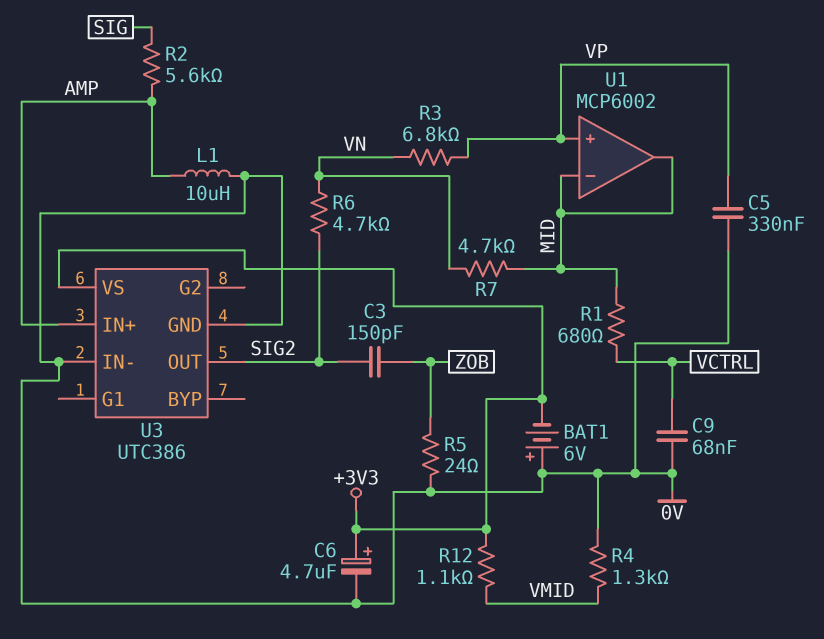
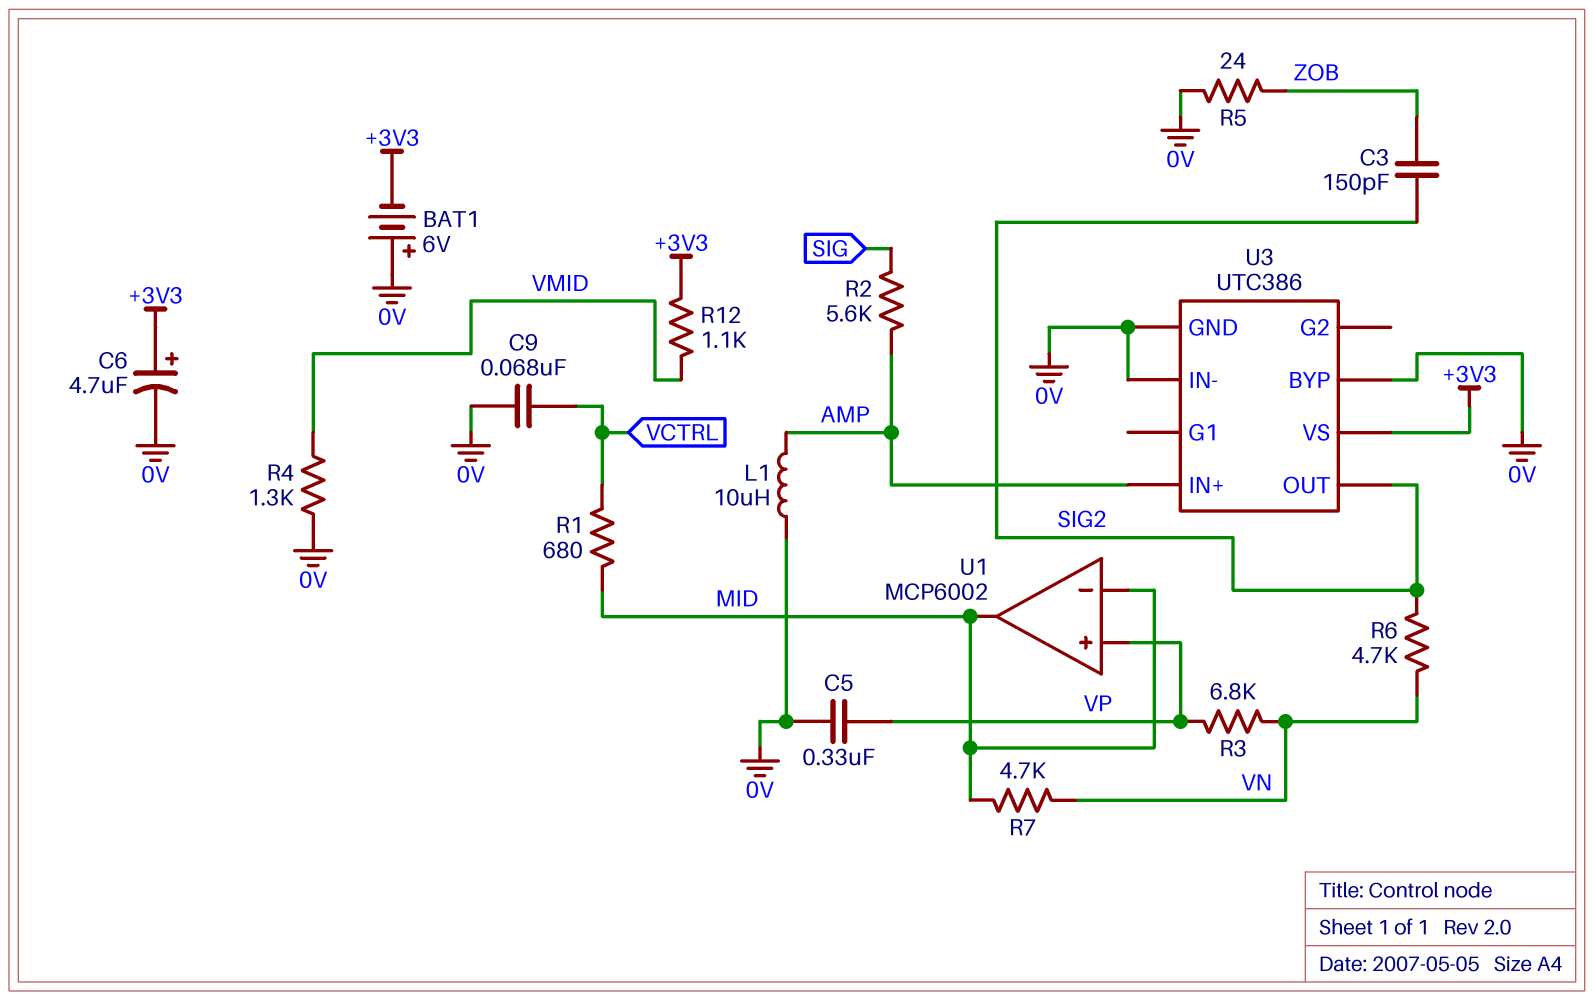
U3 pin BYP: none -> 0V

